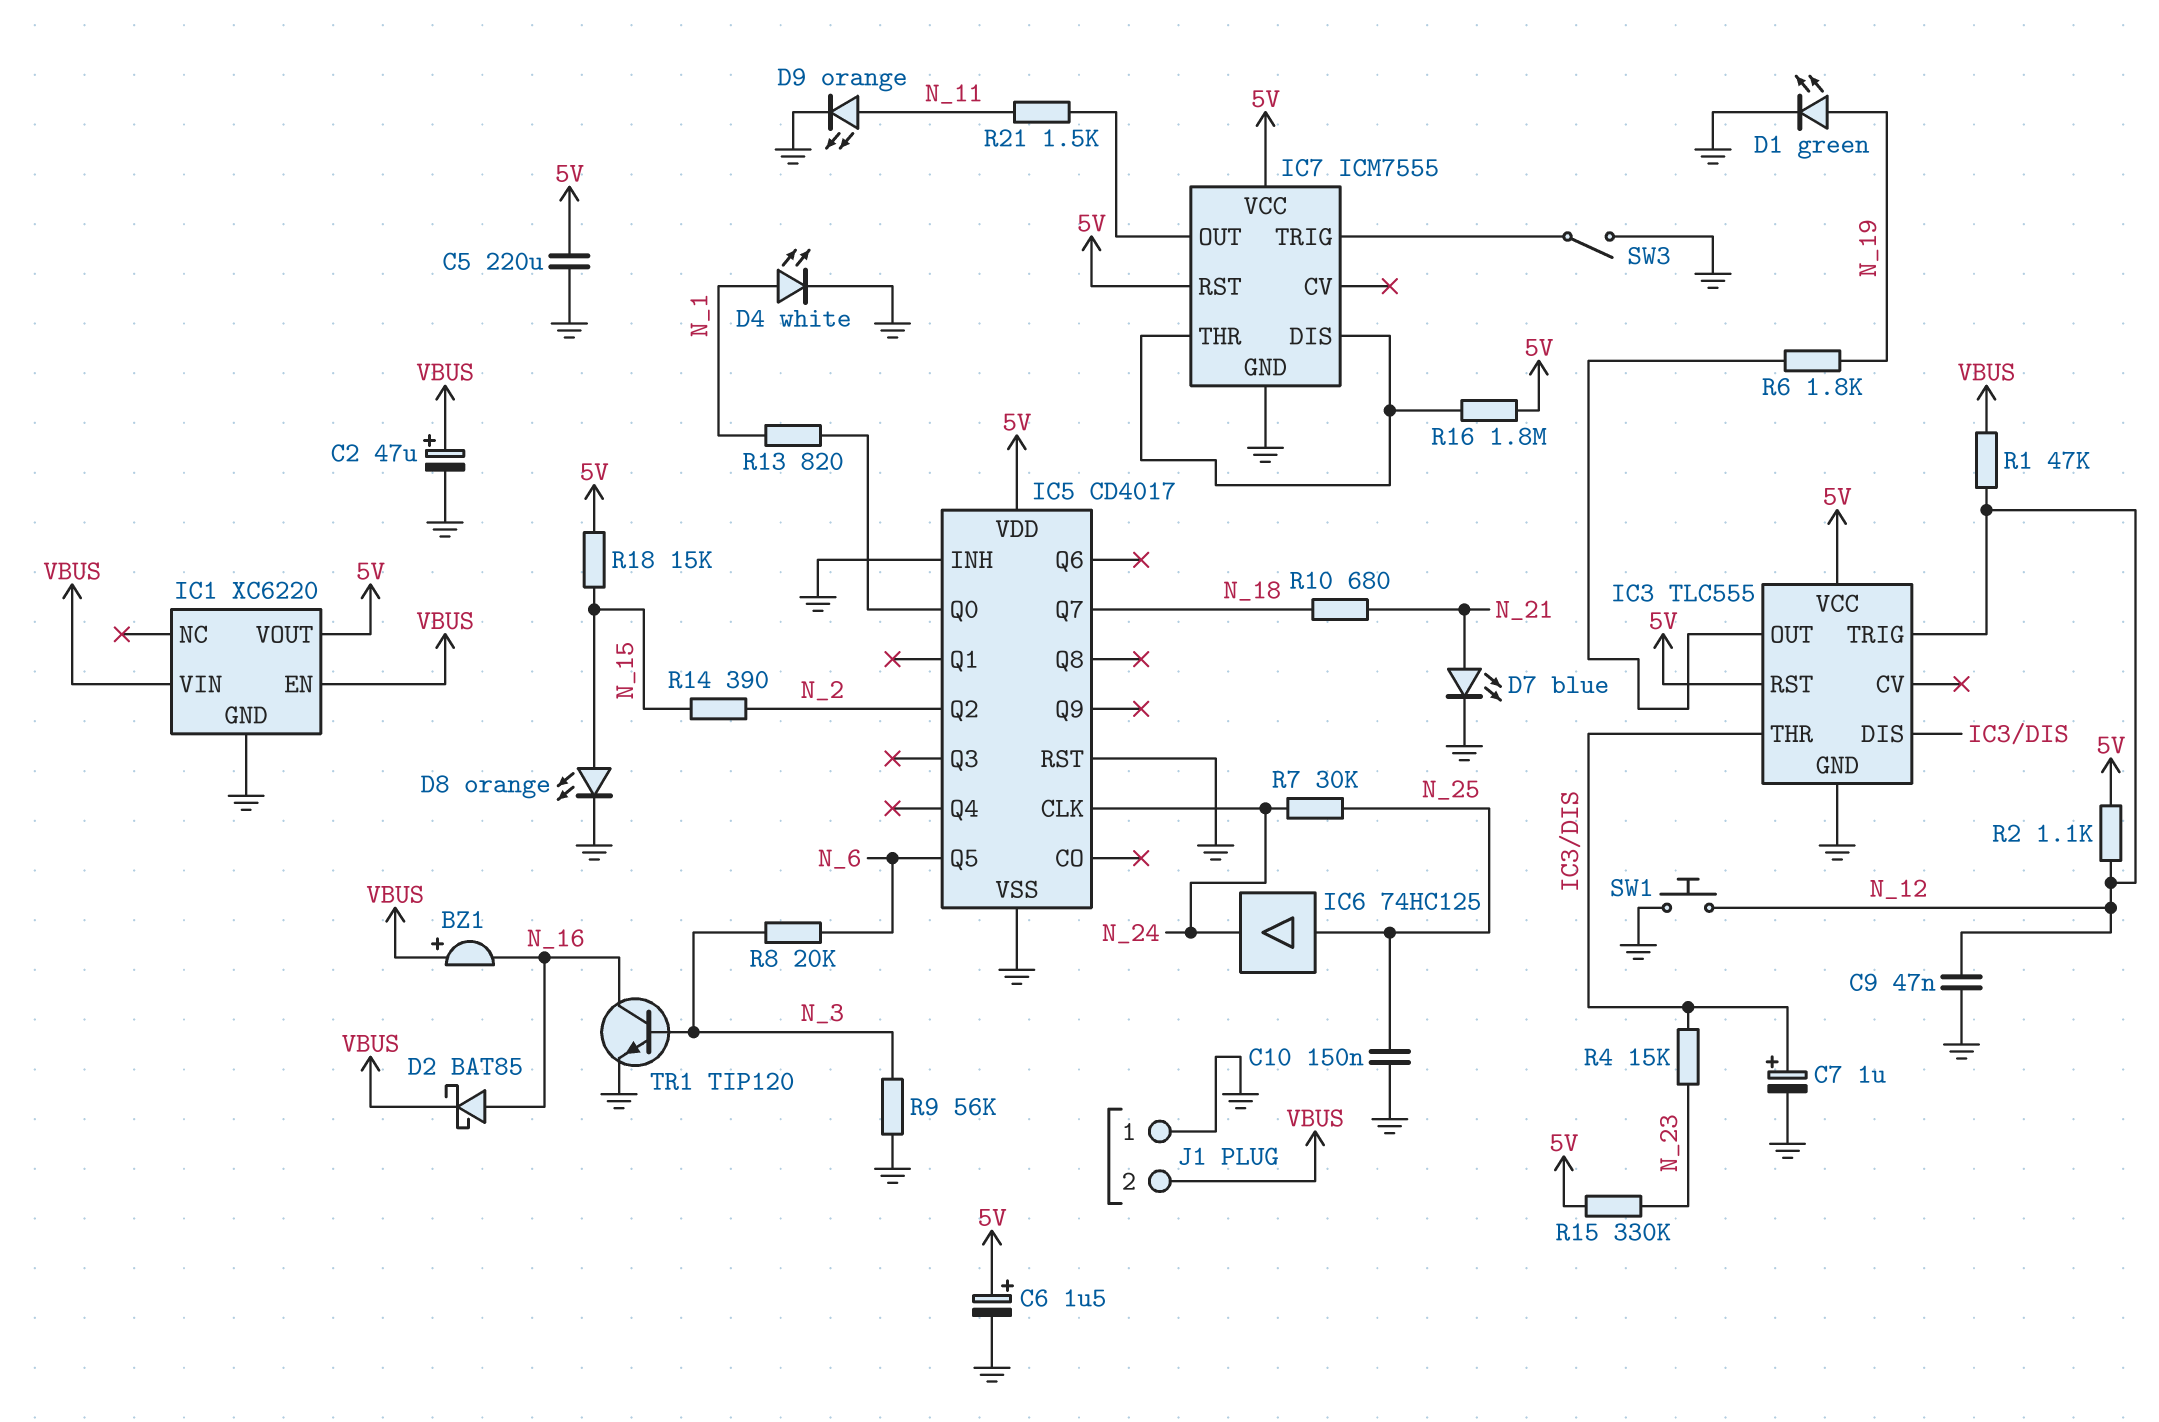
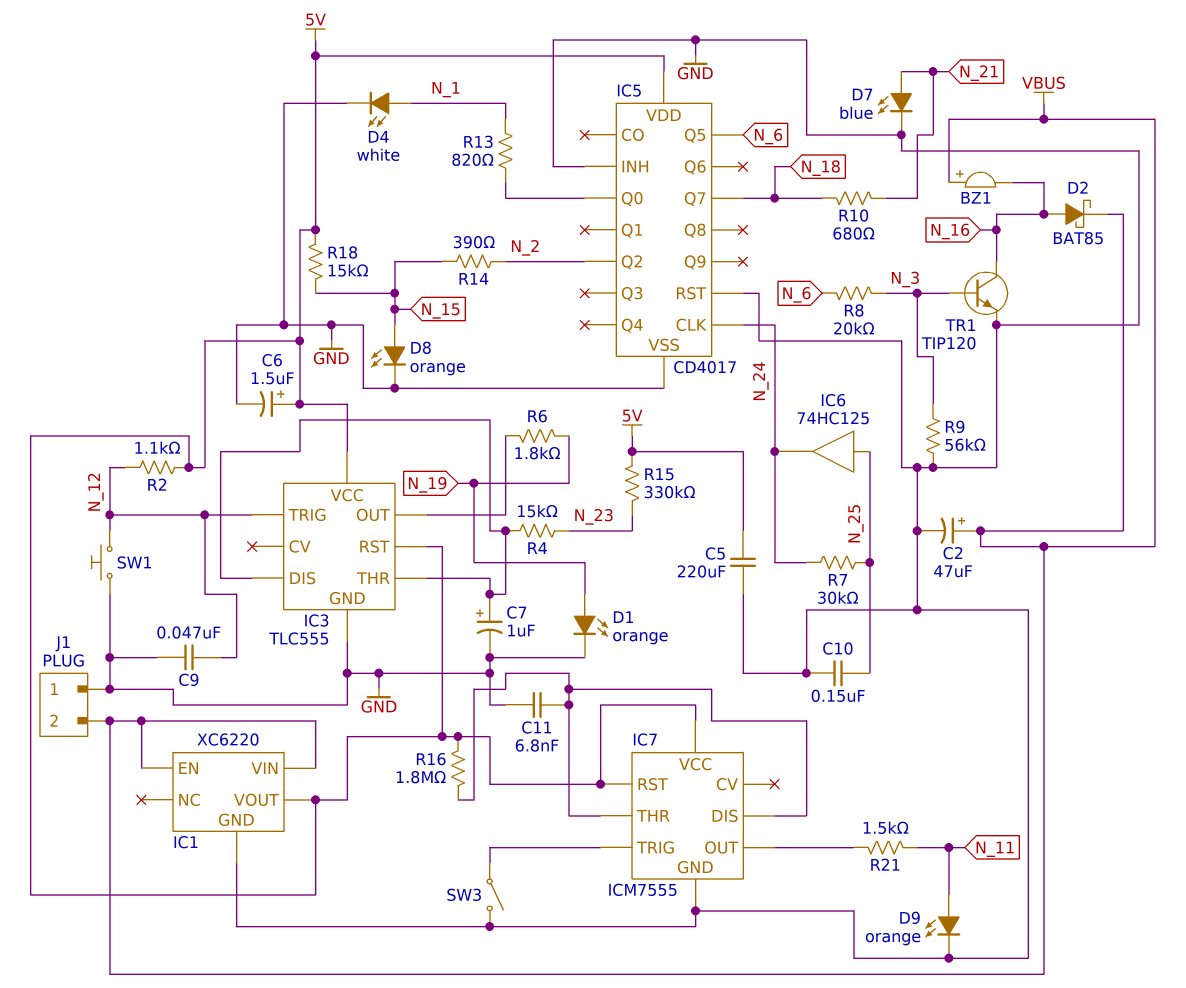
C11: none -> 6.8nF (GND, IC7/DIS)
D1: LED green (A N_19, K GND) -> LED orange (A N_19, K GND)
R1: 47k (N_12, VBUS) -> none

